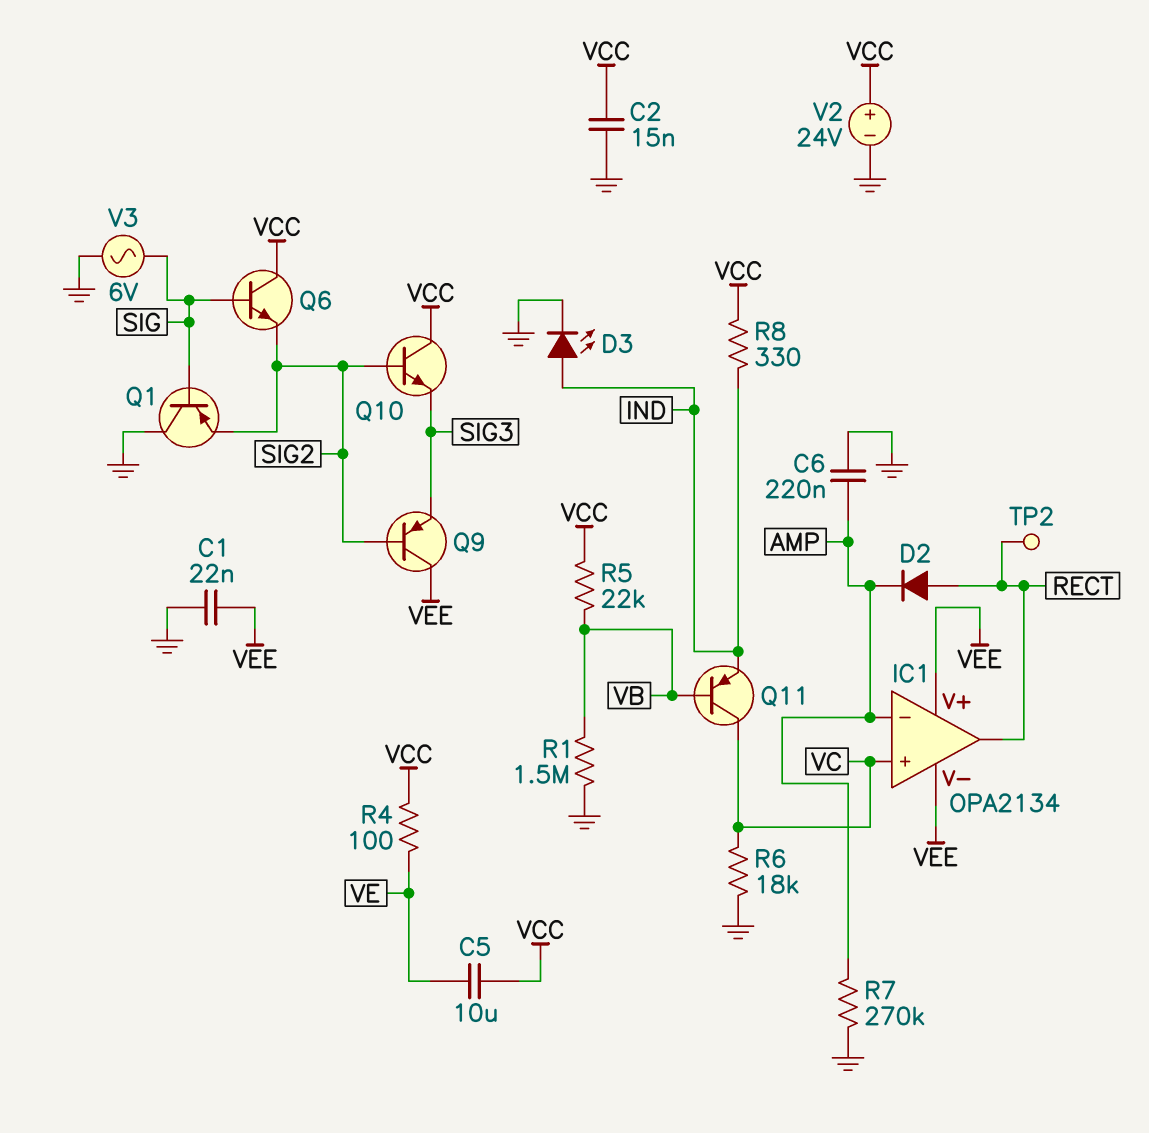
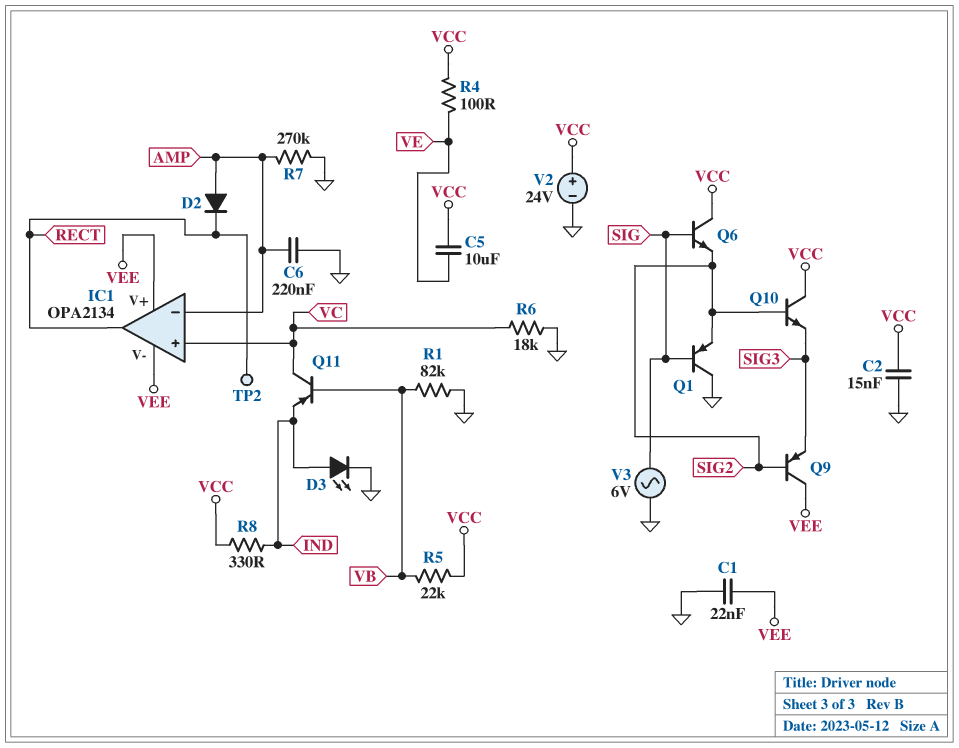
D2: diode (A RECT, K AMP) -> diode (A AMP, K RECT)
R1: 1.5M (GND, VB) -> 82k (GND, VB)

